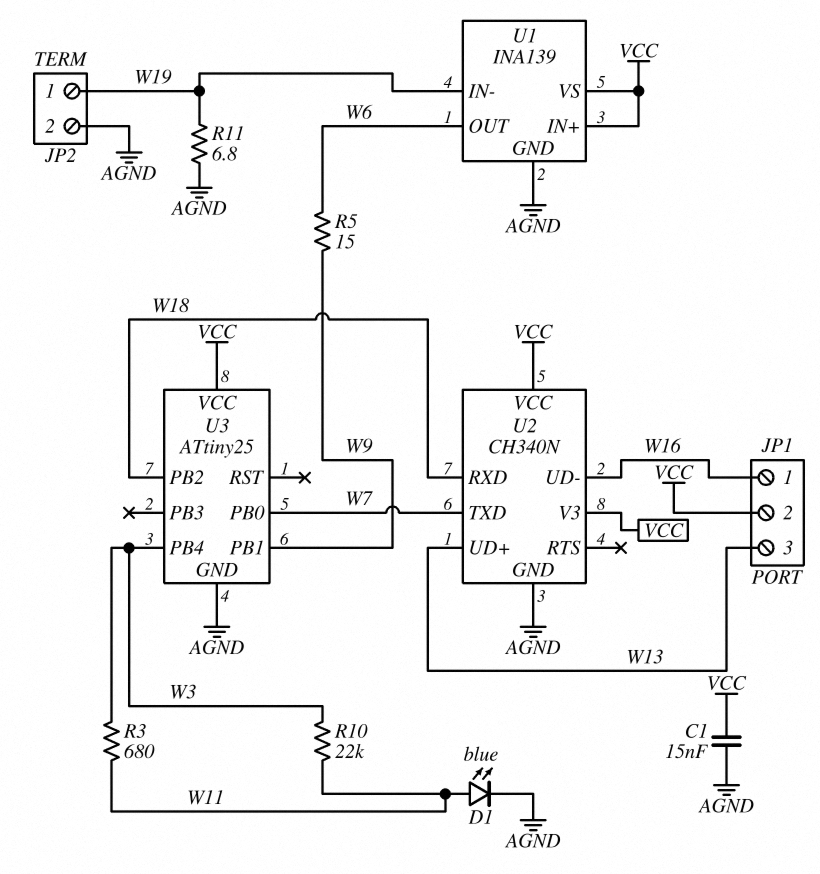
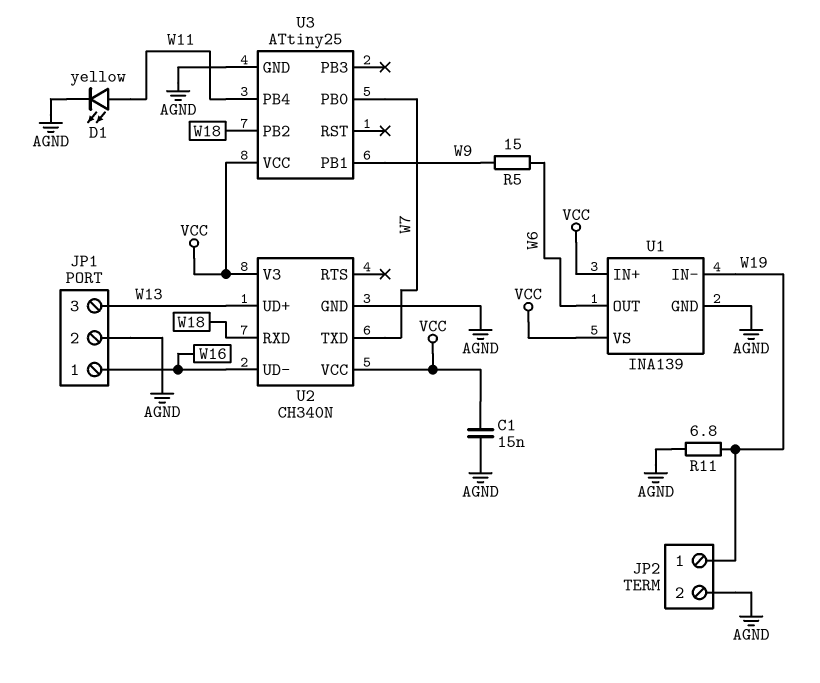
D1: LED blue (A W11, K AGND) -> LED yellow (A W11, K AGND)
JP1 pin 2: VCC -> AGND
R3: 680 (W3, W11) -> none
R10: 22k (W3, W11) -> none
U3 pin PB4: W3 -> W11

